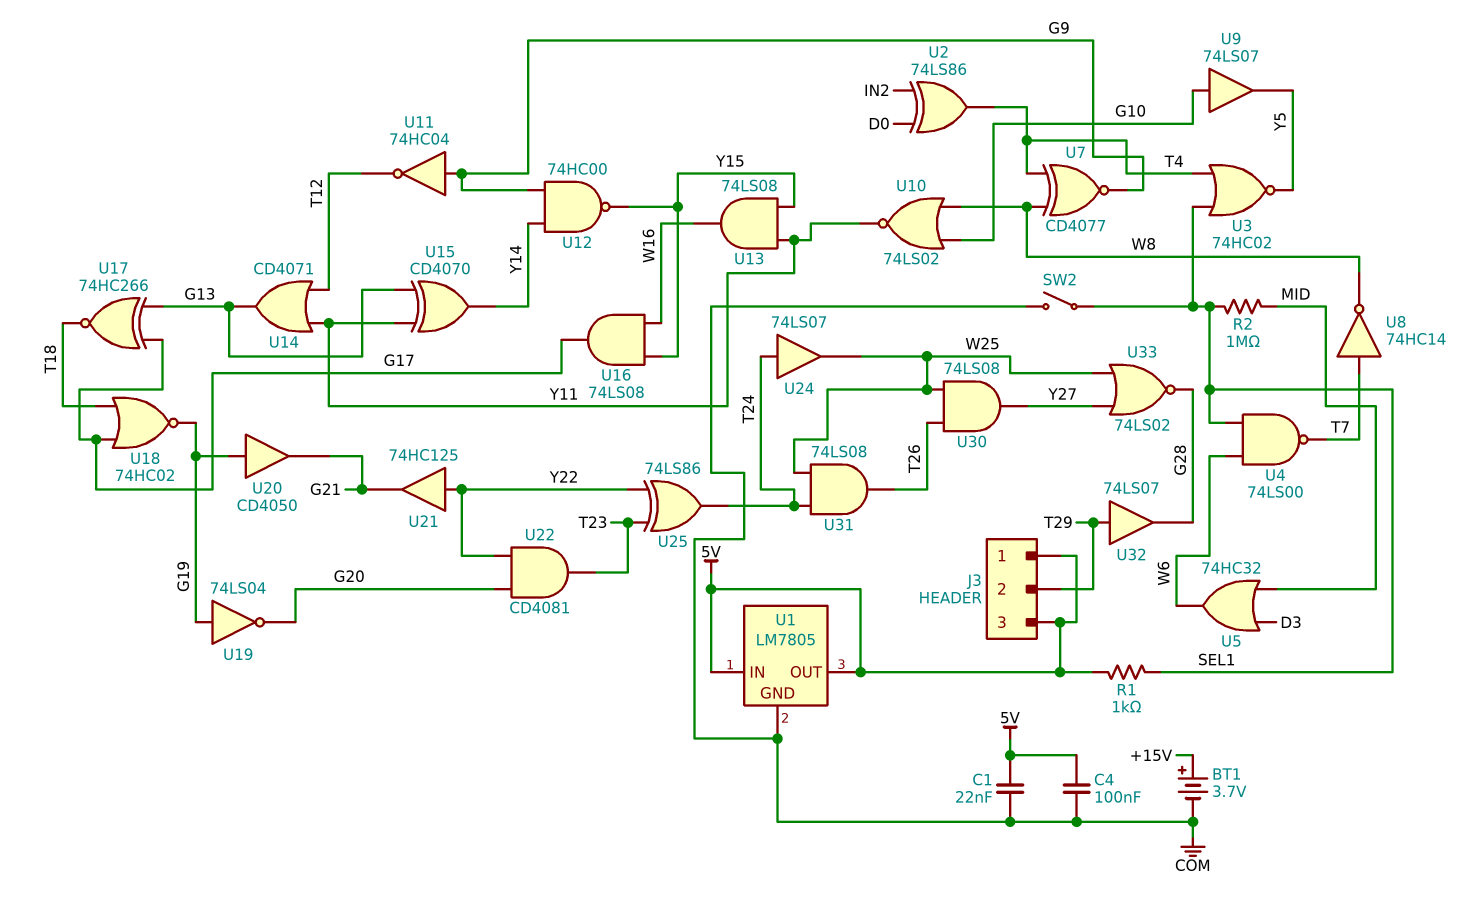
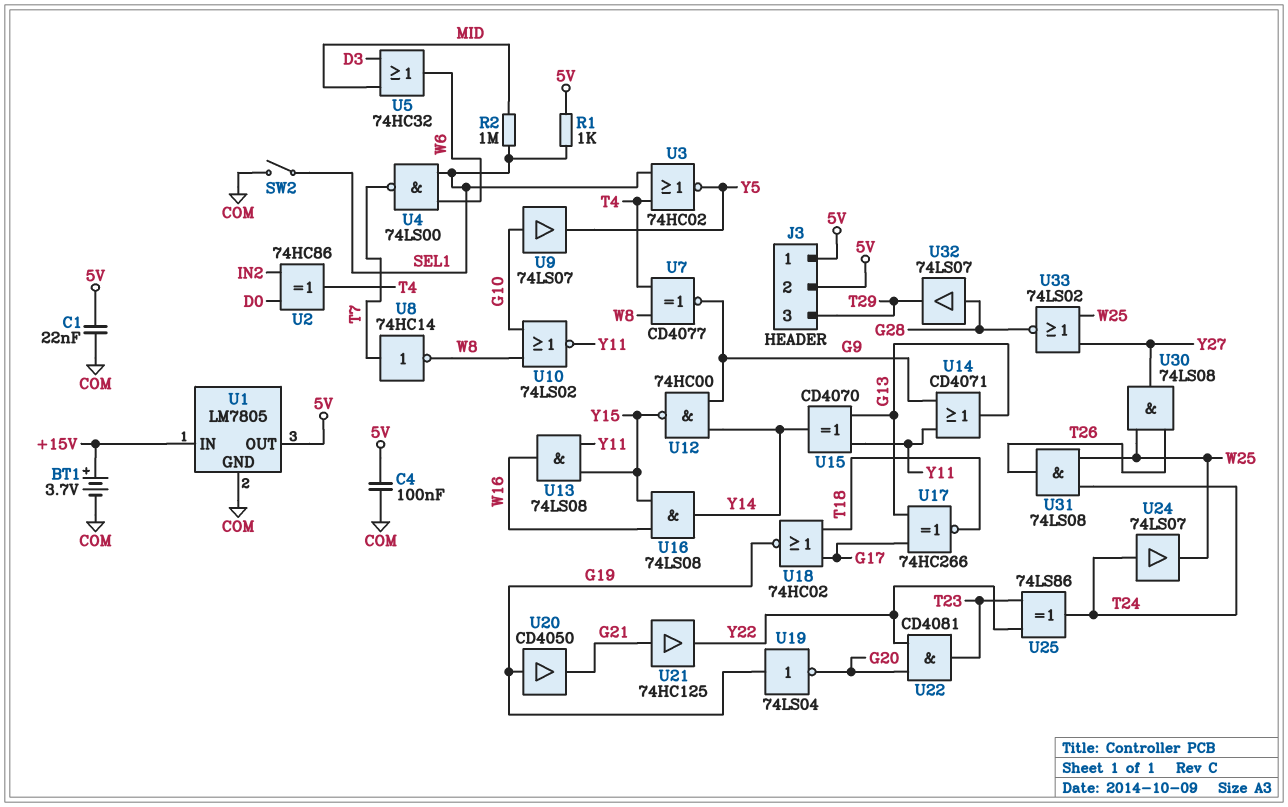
J3 pin 2: T29 -> 5V
J3 pin 3: 5V -> T29
U1 pin IN: 5V -> +15V
U2: XOR 74LS86 (in D0, in IN2, out T4) -> XOR 74HC86 (in D0, in IN2, out T4)
U11: NOT 74HC04 (in G9, out T12) -> none
U14: OR CD4071 (in T12, in Y11, out G13) -> OR CD4071 (in G9, in Y11, out G13)
U16: AND 74LS08 (in W16, in Y15, out G17) -> AND 74LS08 (in W16, in Y15, out Y14)
U21: buffer 74HC125 (in Y22, out G21) -> buffer 74HC125 (in G21, out Y22)
U32: buffer 74LS07 (in T29, out G28) -> buffer 74LS07 (in G28, out T29)

